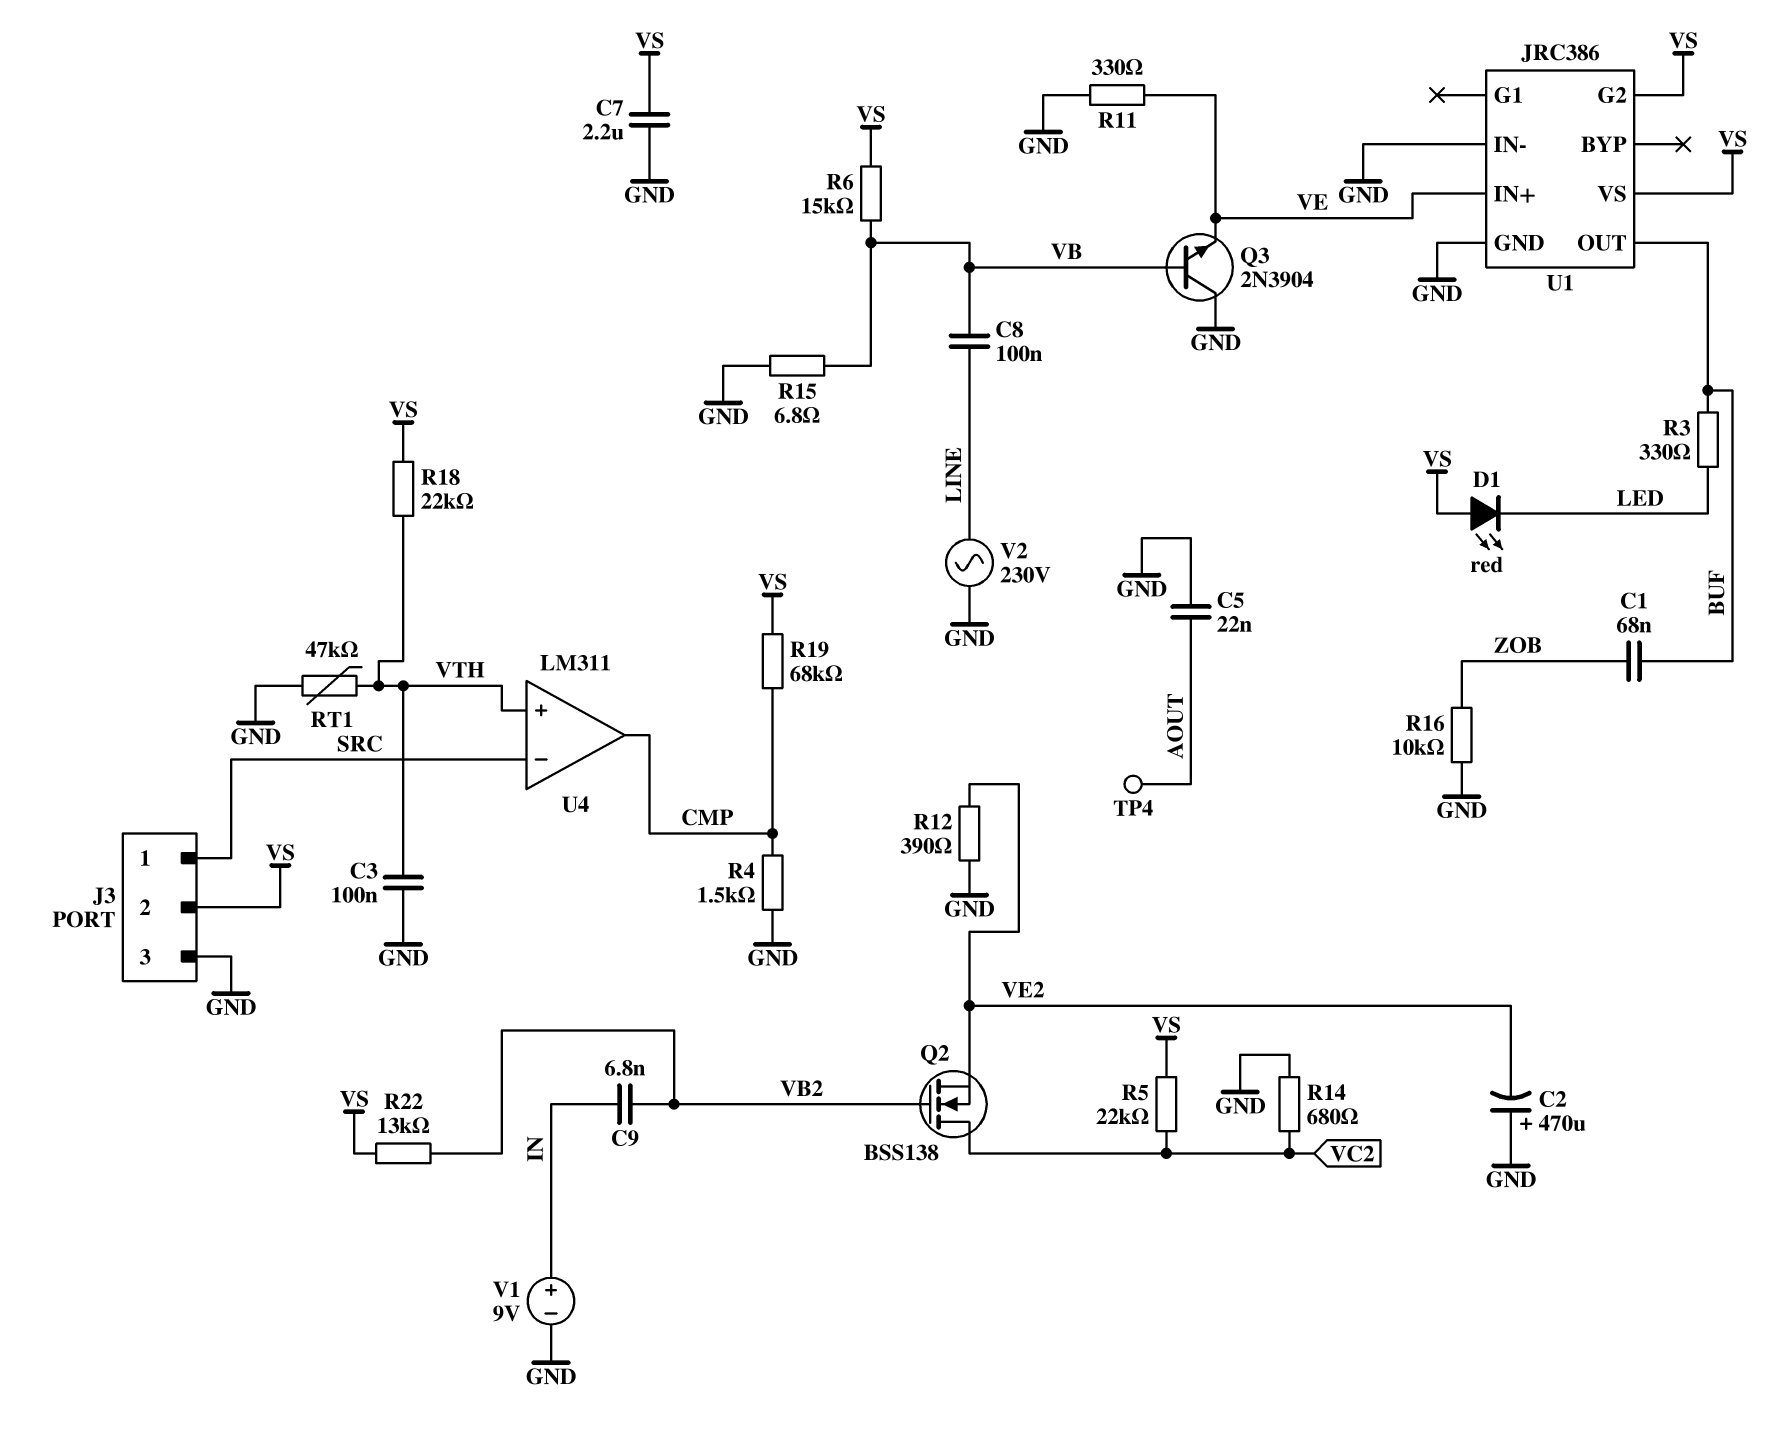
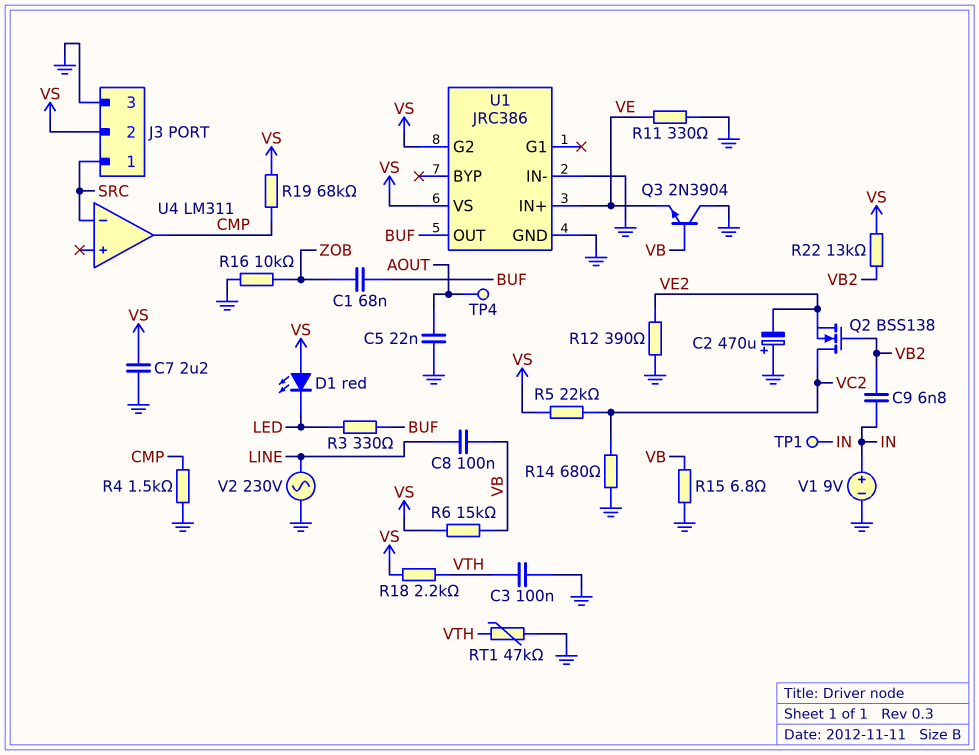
R18: 22k (VS, VTH) -> 2.2k (VS, VTH)
TP1: none -> test point (IN)
U4 pin in+: VTH -> none

